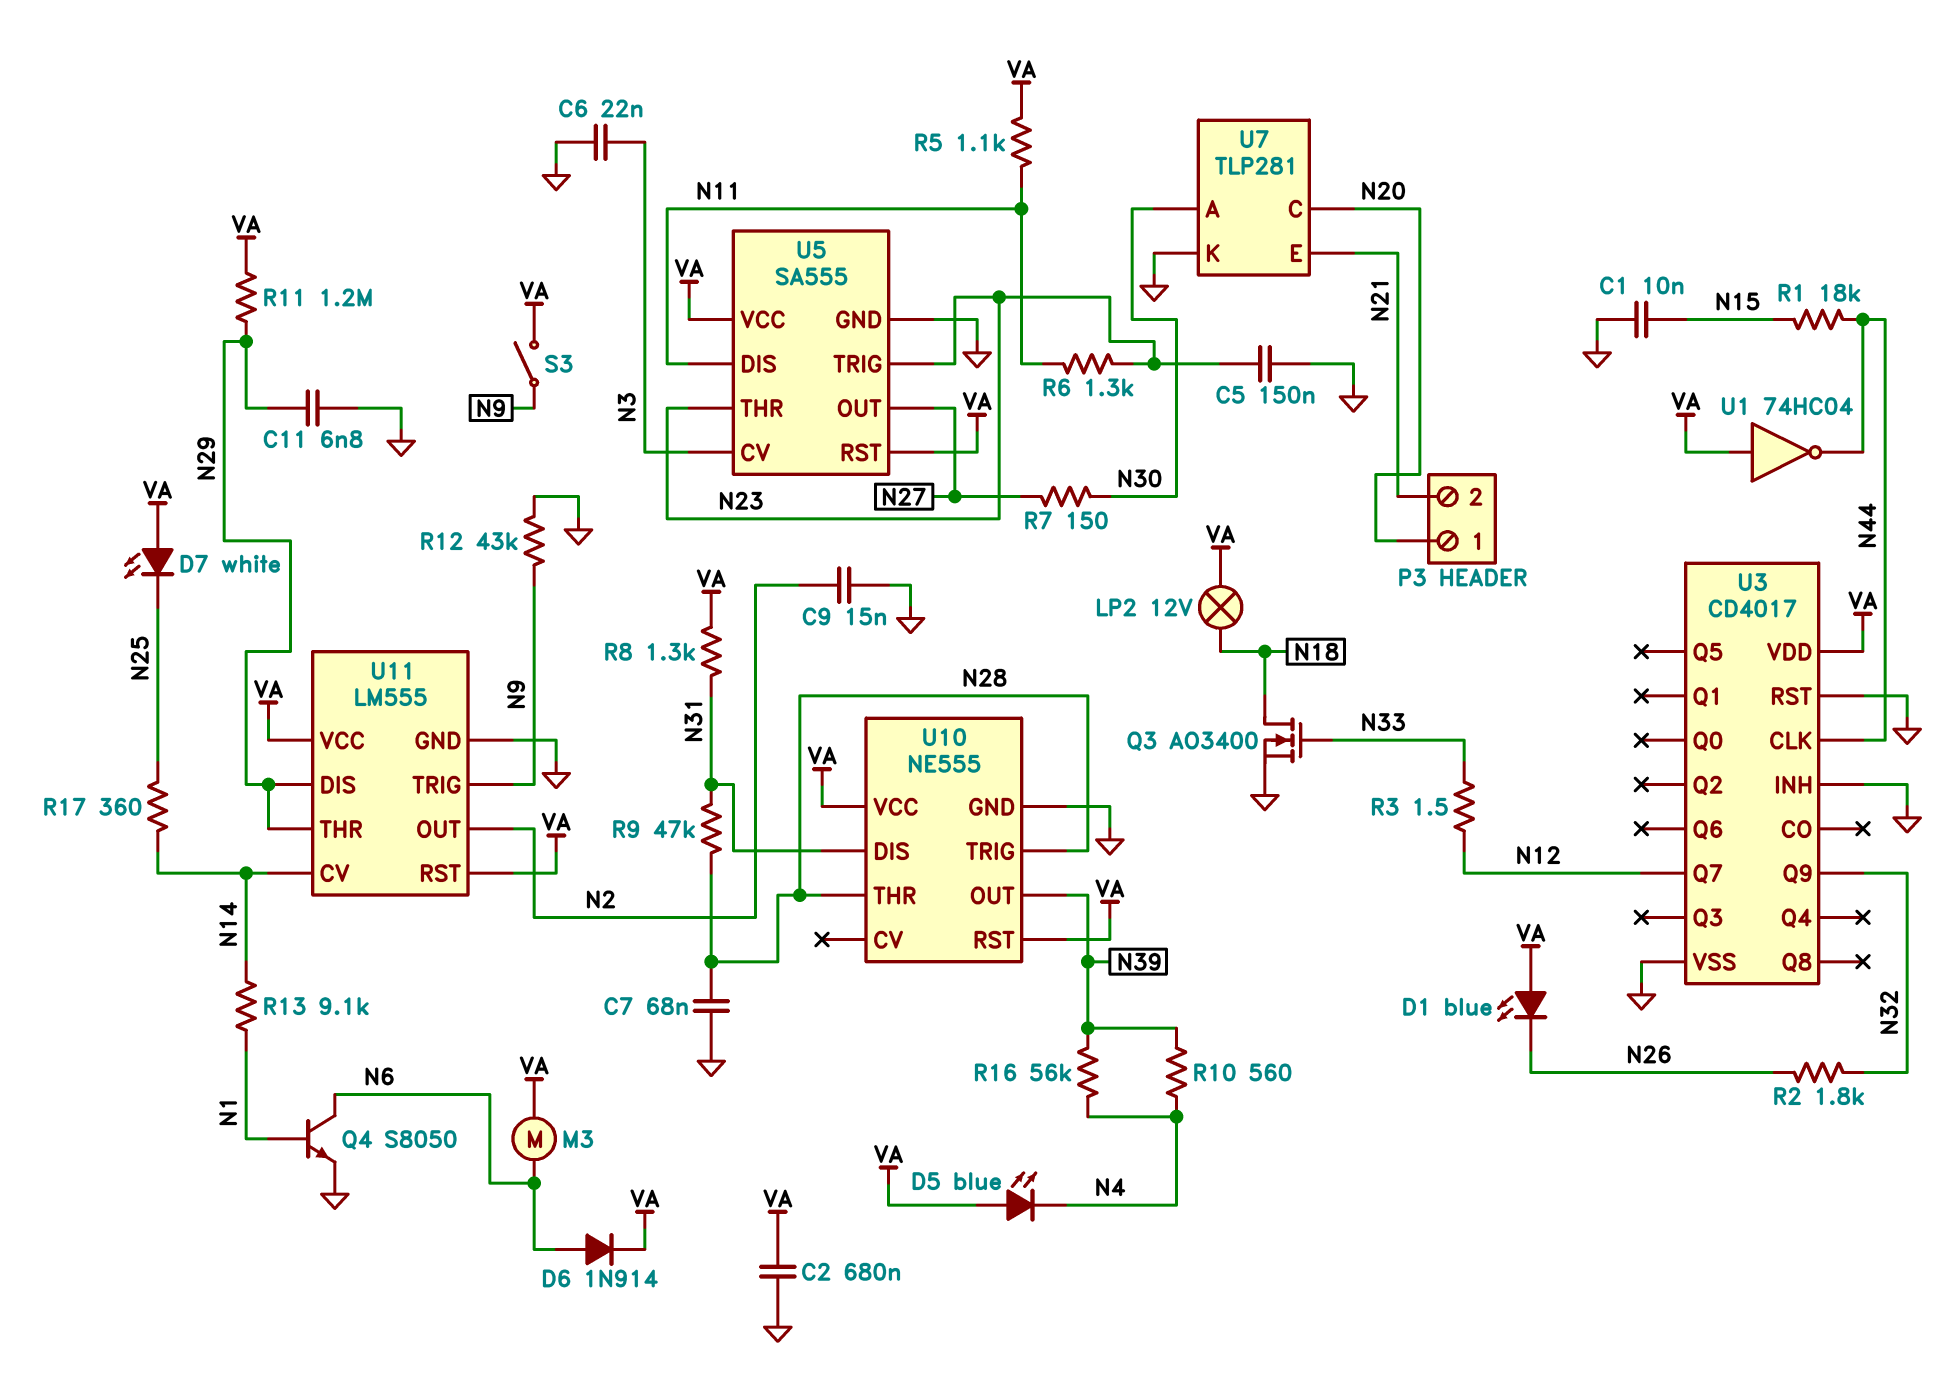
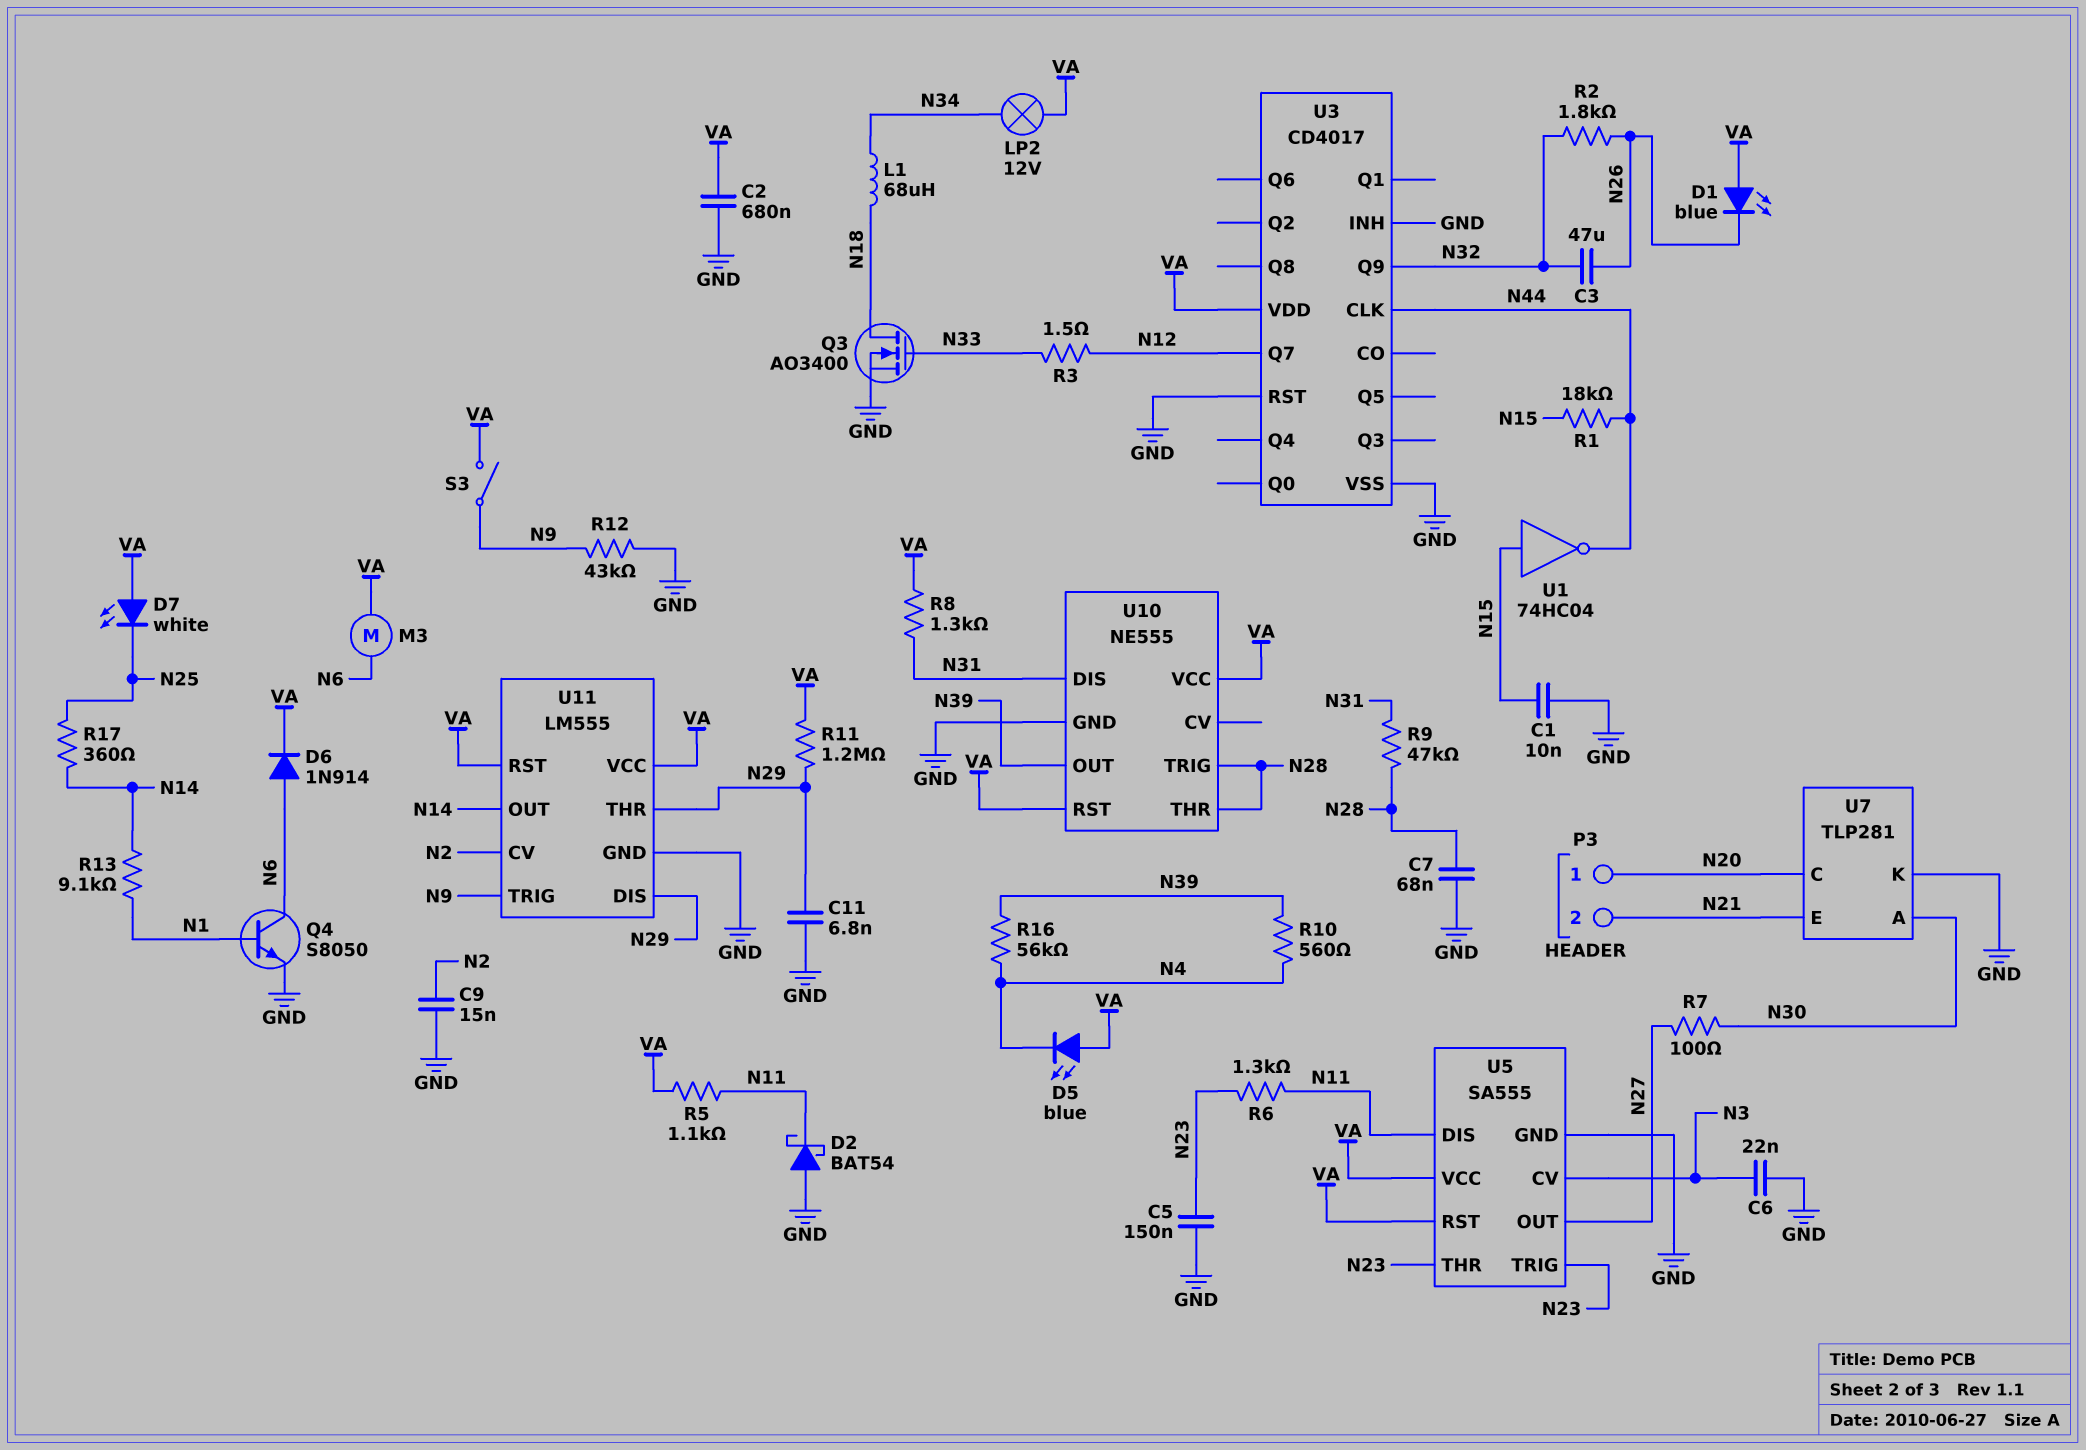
C3: none -> 47uF (N26, N32)
D2: none -> schottky BAT54 (A GND, K N11)
L1: none -> 68uH (N18, N34)
LP2: lamp 12V (N18, VA) -> lamp 12V (N34, VA)
R7: 150 (N27, N30) -> 100 (N27, N30)
U1: NOT 74HC04 (in VA, out N44) -> NOT 74HC04 (in N15, out N44)
U11 pin CV: N14 -> N2
U11 pin OUT: N2 -> N14

